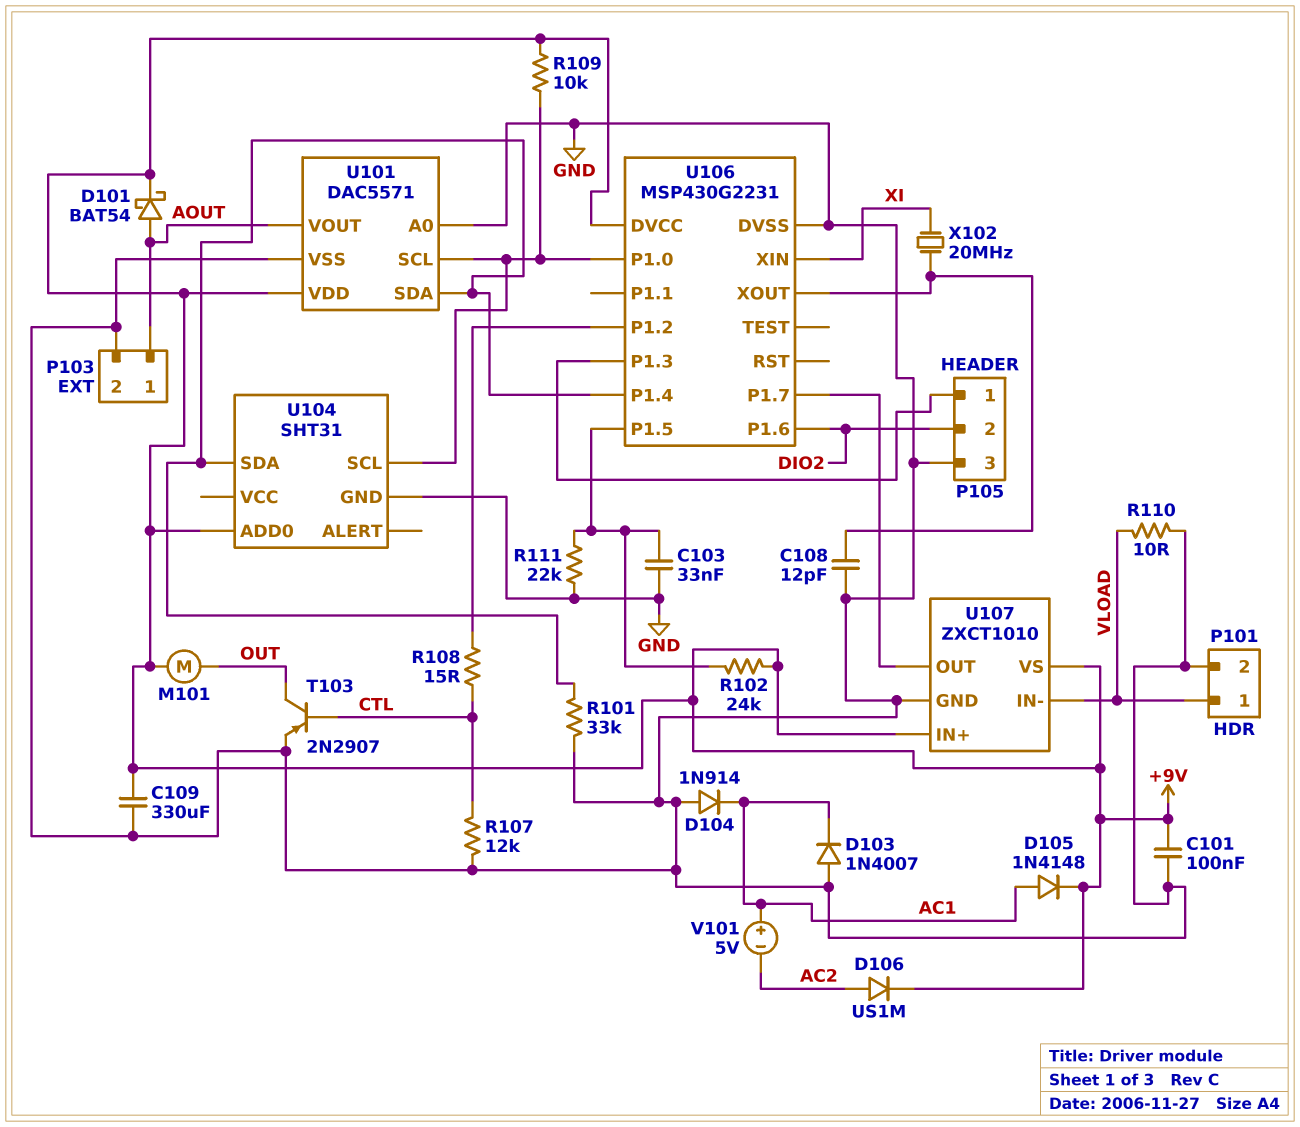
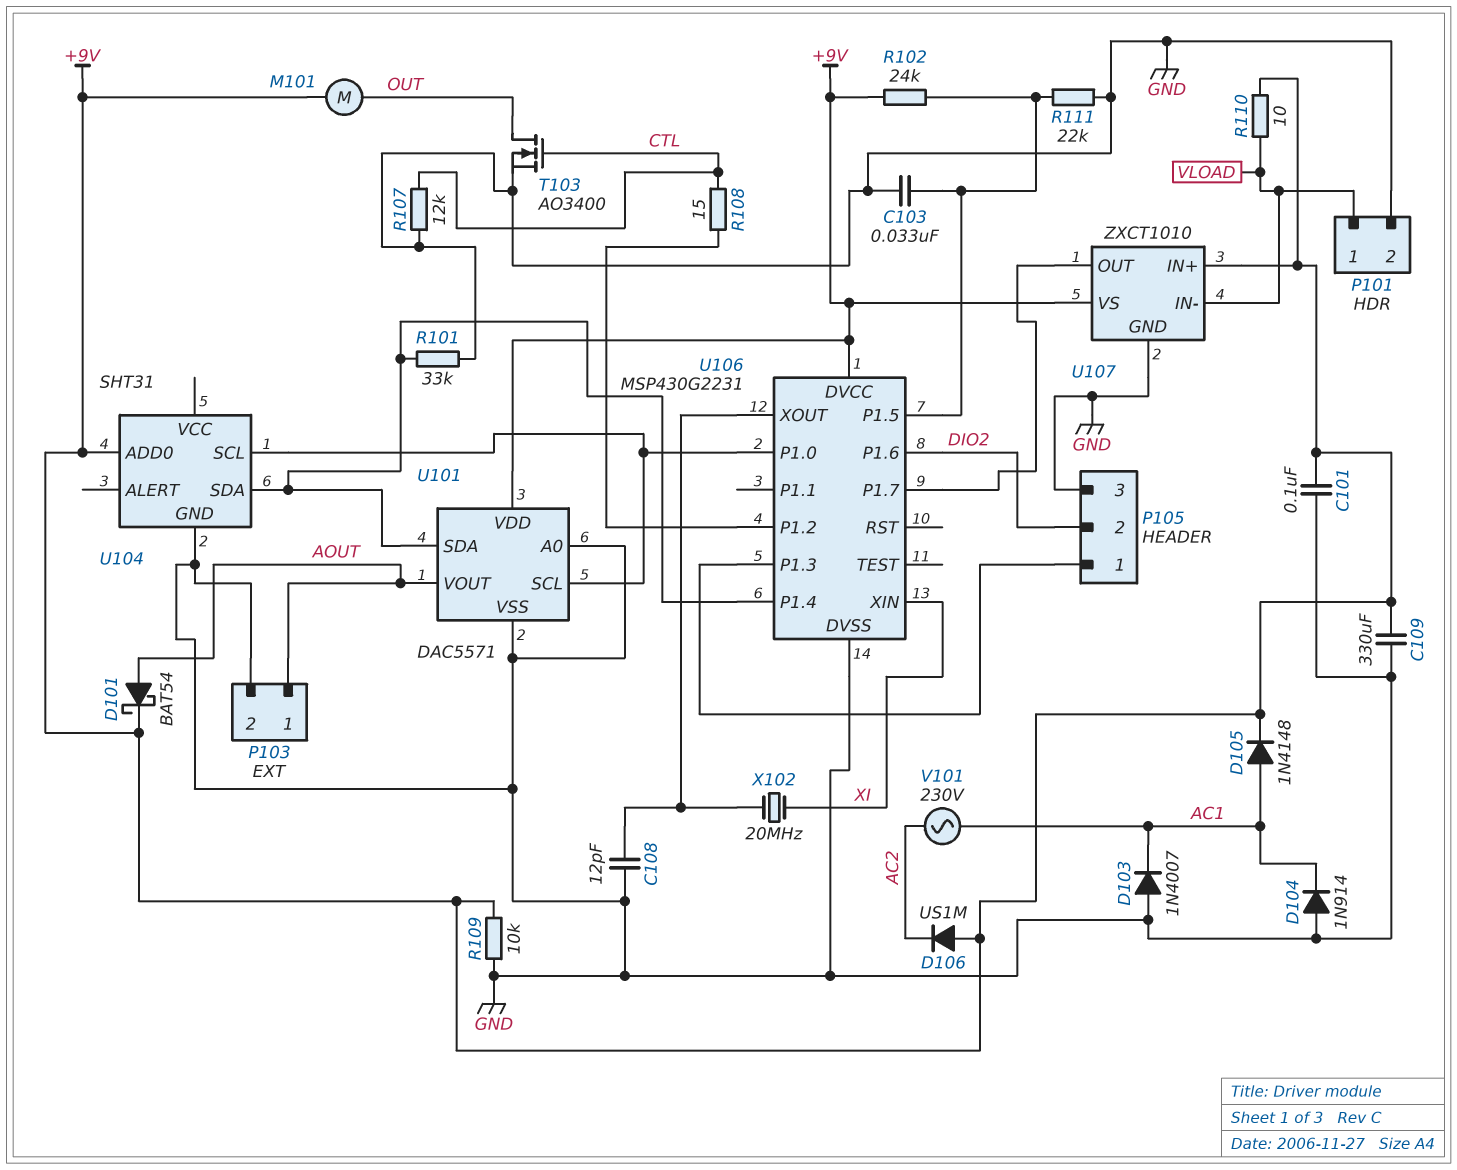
D106: diode US1M (A AC2, K +9V) -> diode US1M (A +9V, K AC2)
R109: 10k (+9V, U101/SCL) -> 10k (+9V, GND)
R110: 10 (GND, VLOAD) -> 10 (+9V, VLOAD)
T103: PNP 2N2907 (B CTL, C OUT, E GND) -> NMOS AO3400 (G CTL, D OUT, S GND)
V101: 5V (plus AC1, minus AC2) -> AC 230V (AC1, AC2)

